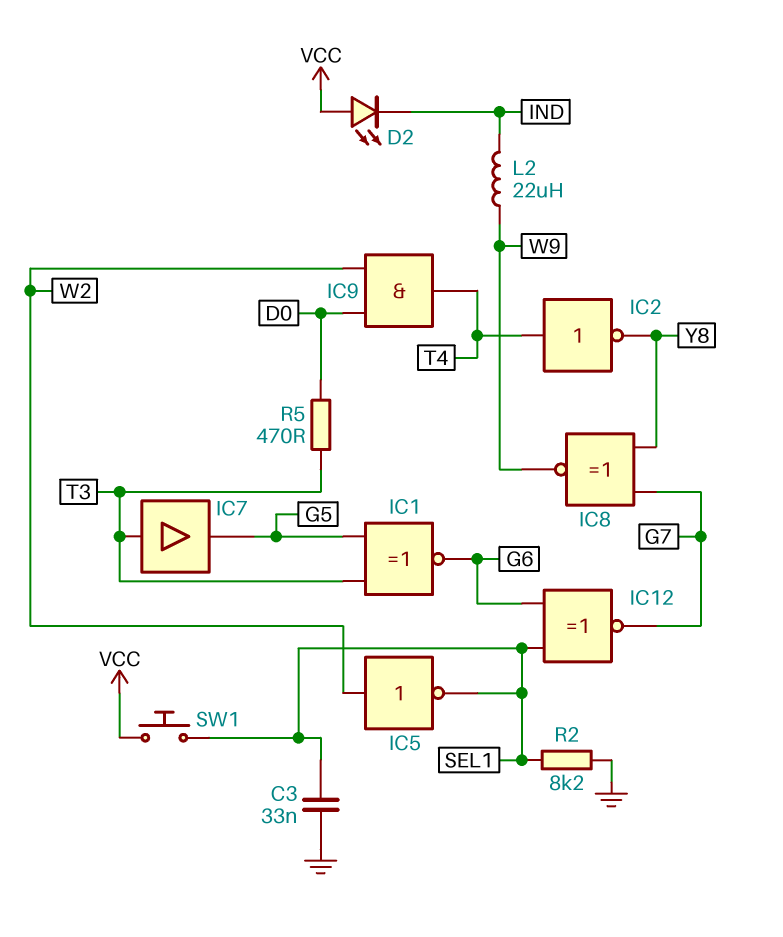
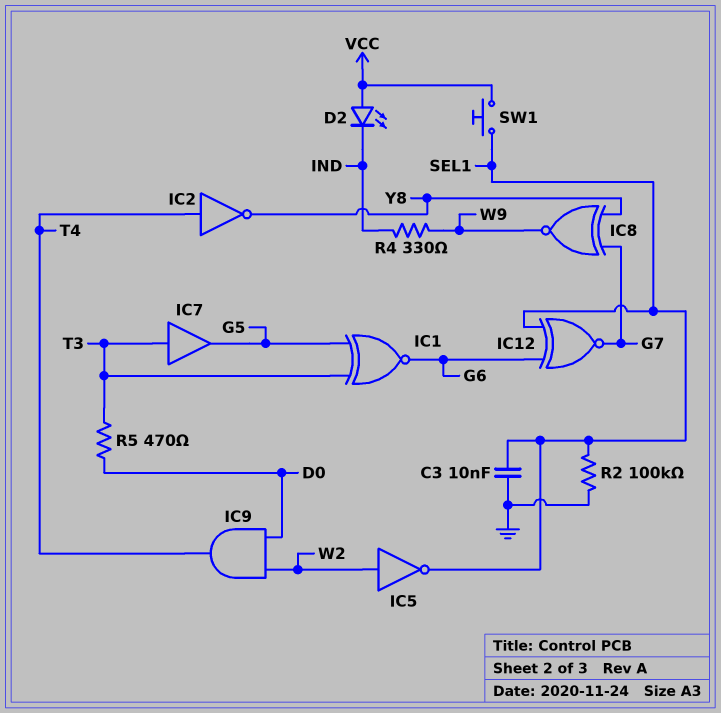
C3: 33nF (GND, SEL1) -> 10nF (GND, SEL1)
L2: 22uH (IND, W9) -> none
R2: 8.2k (GND, SEL1) -> 100k (GND, SEL1)
R4: none -> 330 (IND, W9)

